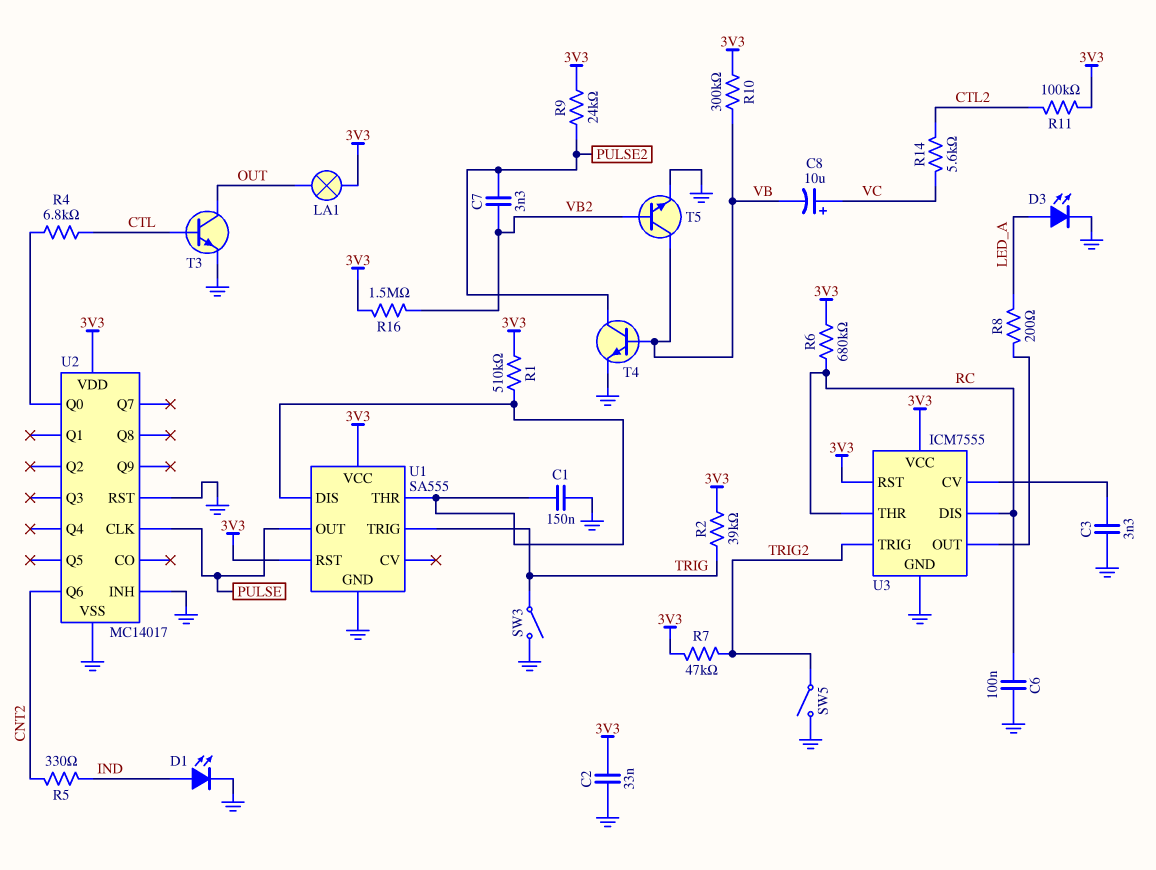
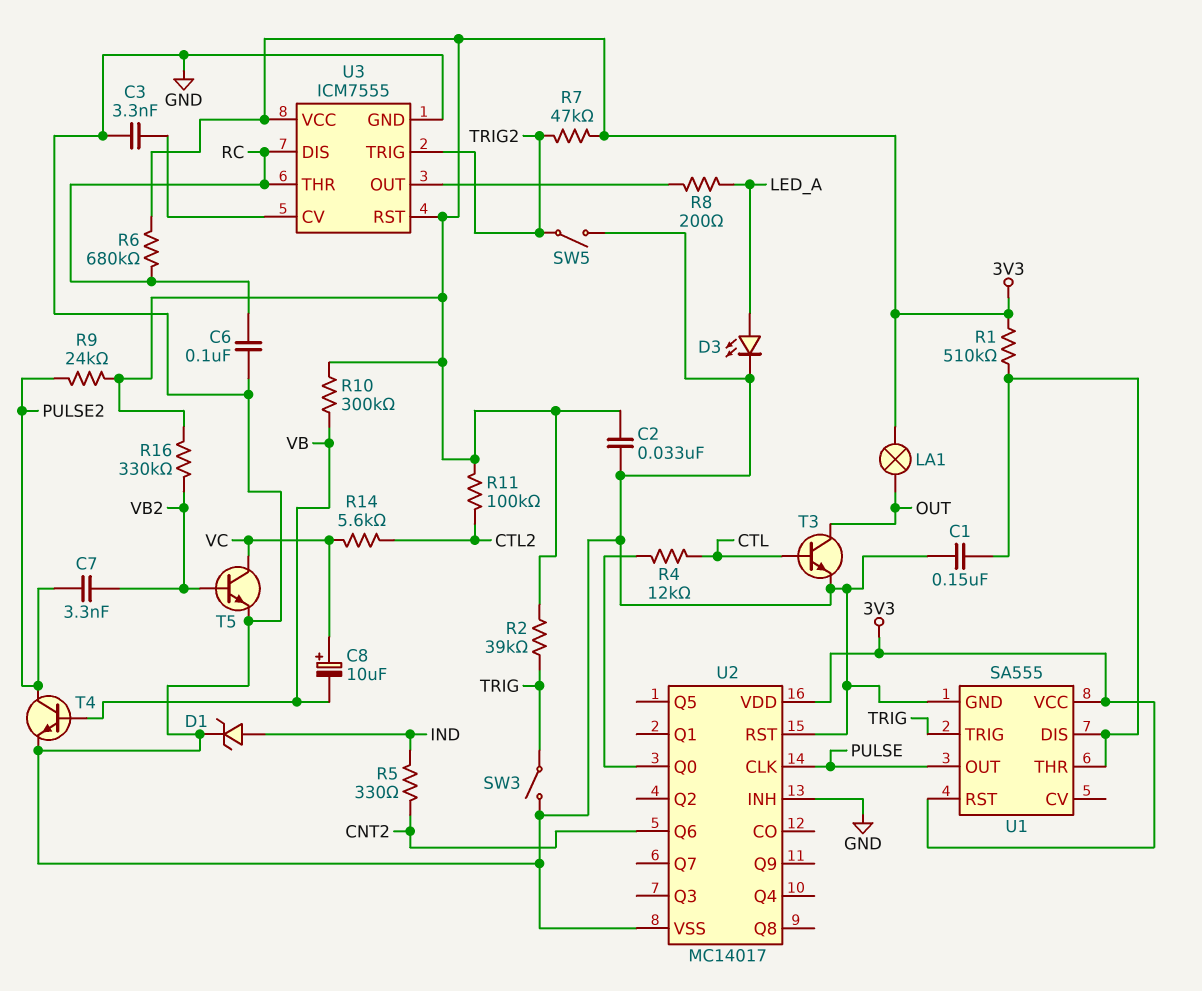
D1: LED (A IND, K GND) -> zener (A IND, K GND)
R4: 6.8k (CTL, U2/Q0) -> 12k (CTL, U2/Q0)
R16: 1.5M (3V3, VB2) -> 330k (3V3, VB2)
T5: NPN (B VB2, C VB, E GND) -> NPN (B VB2, C VC, E GND)

